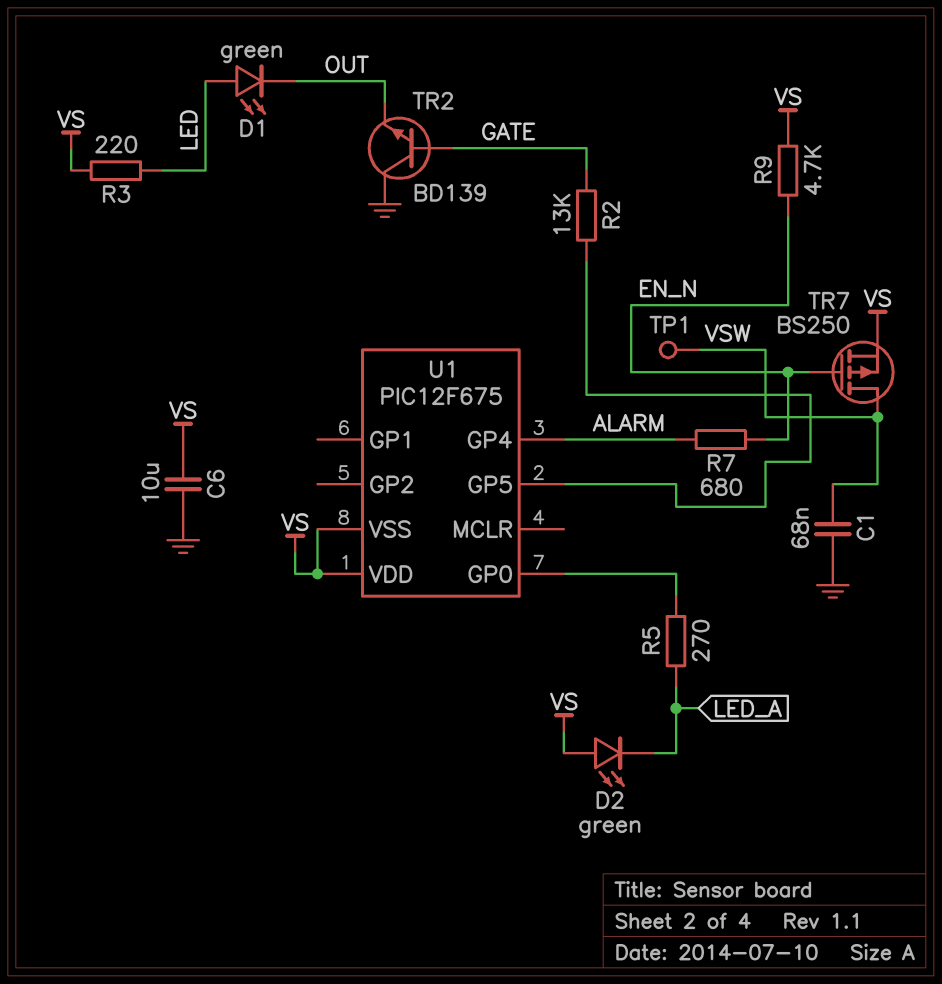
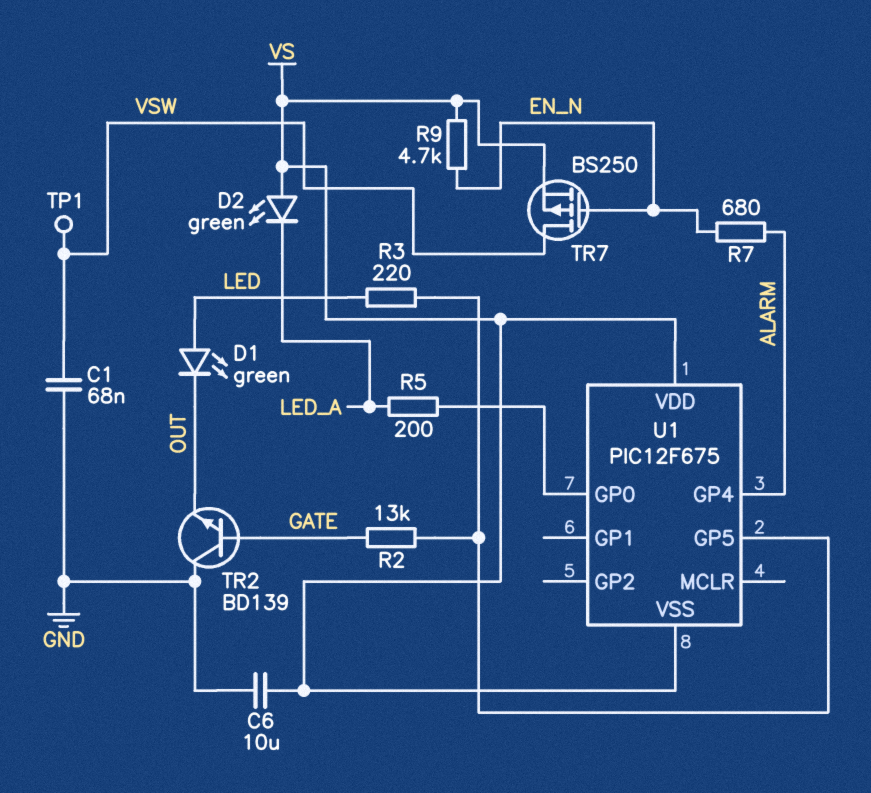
R3: 220 (LED, VS) -> 220 (LED, U1/GP5)
R5: 270 (LED_A, U1/GP0) -> 200 (LED_A, U1/GP0)

